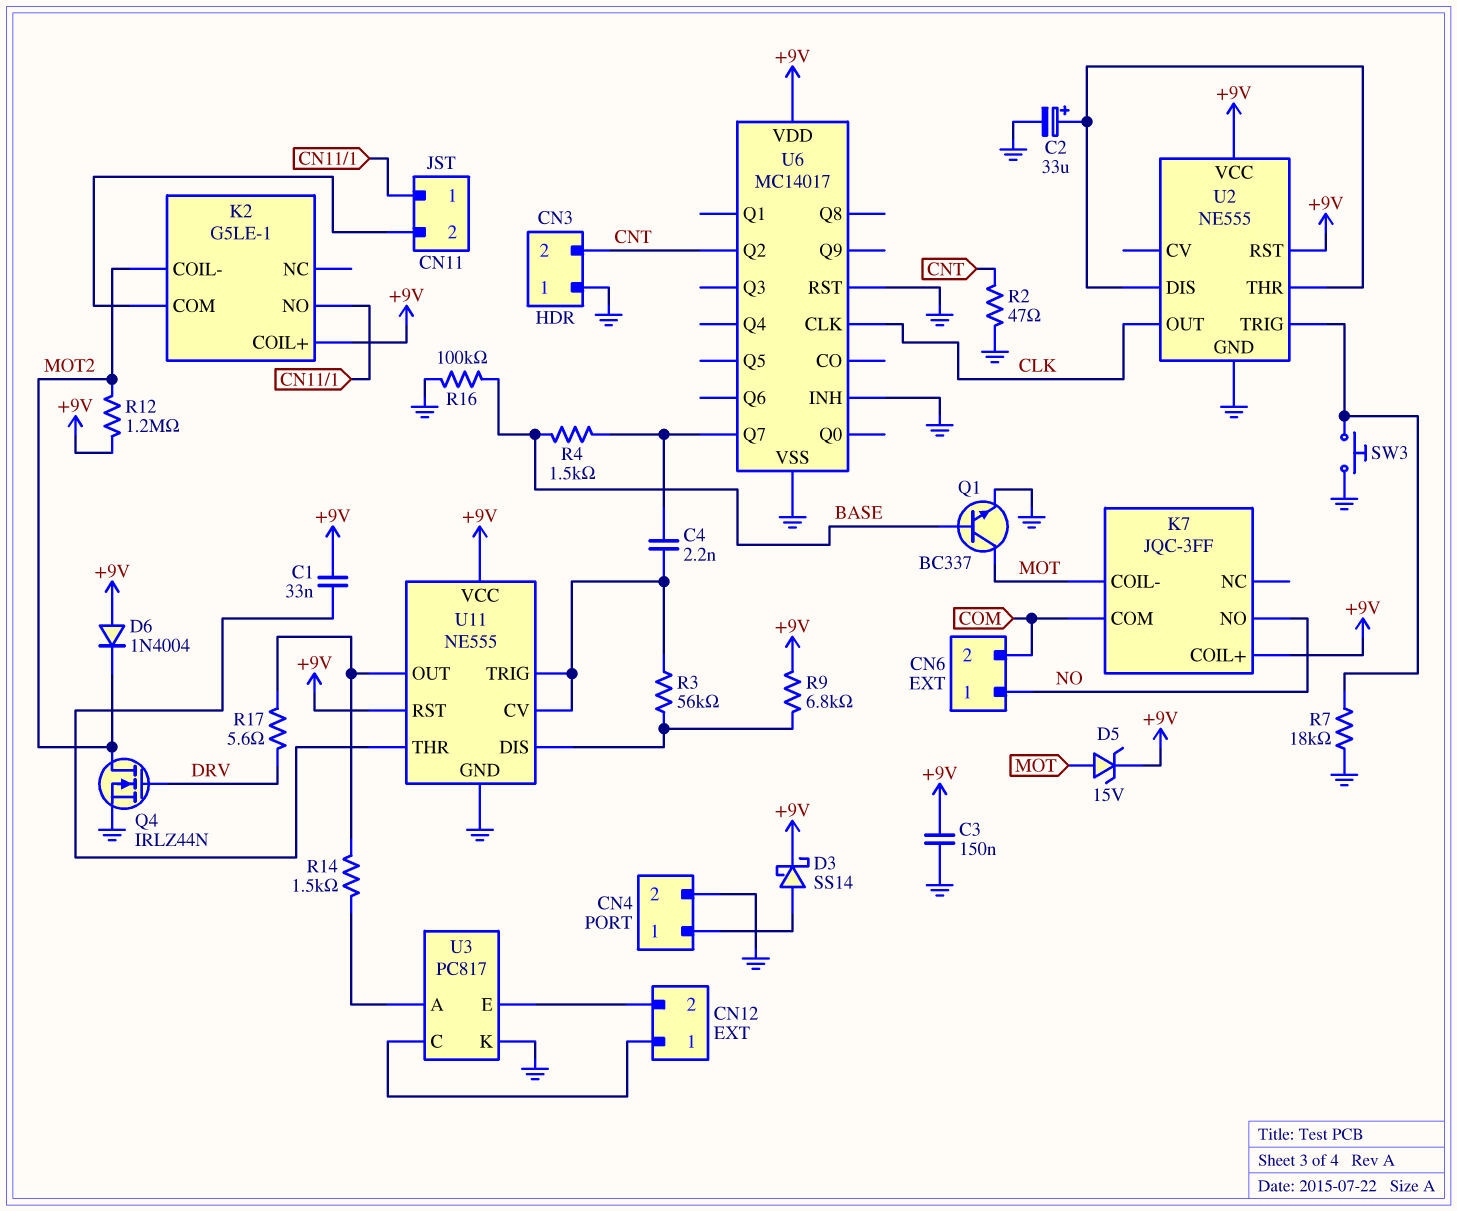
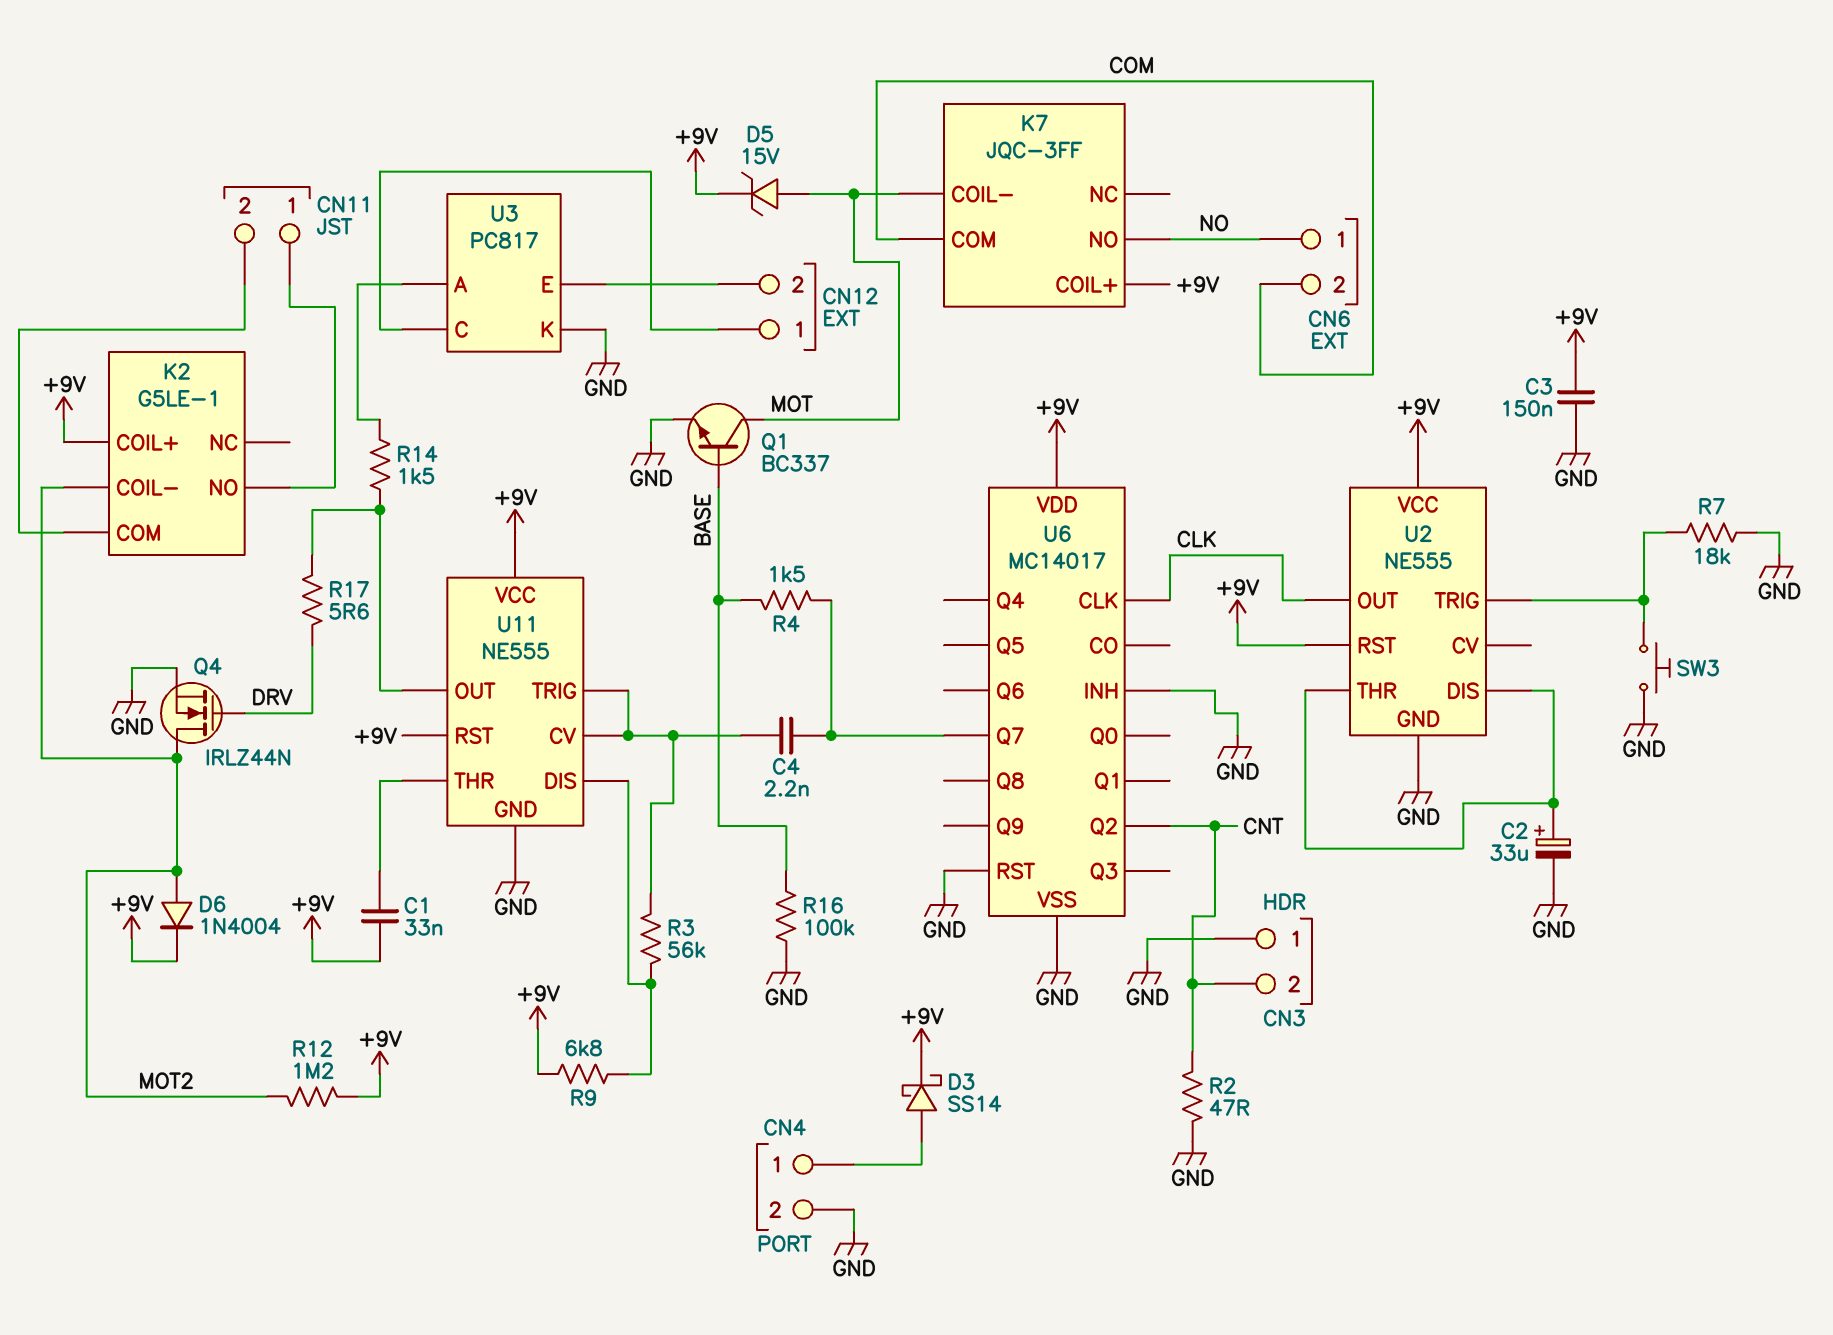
D6: diode 1N4004 (A +9V, K MOT2) -> diode 1N4004 (A MOT2, K +9V)

